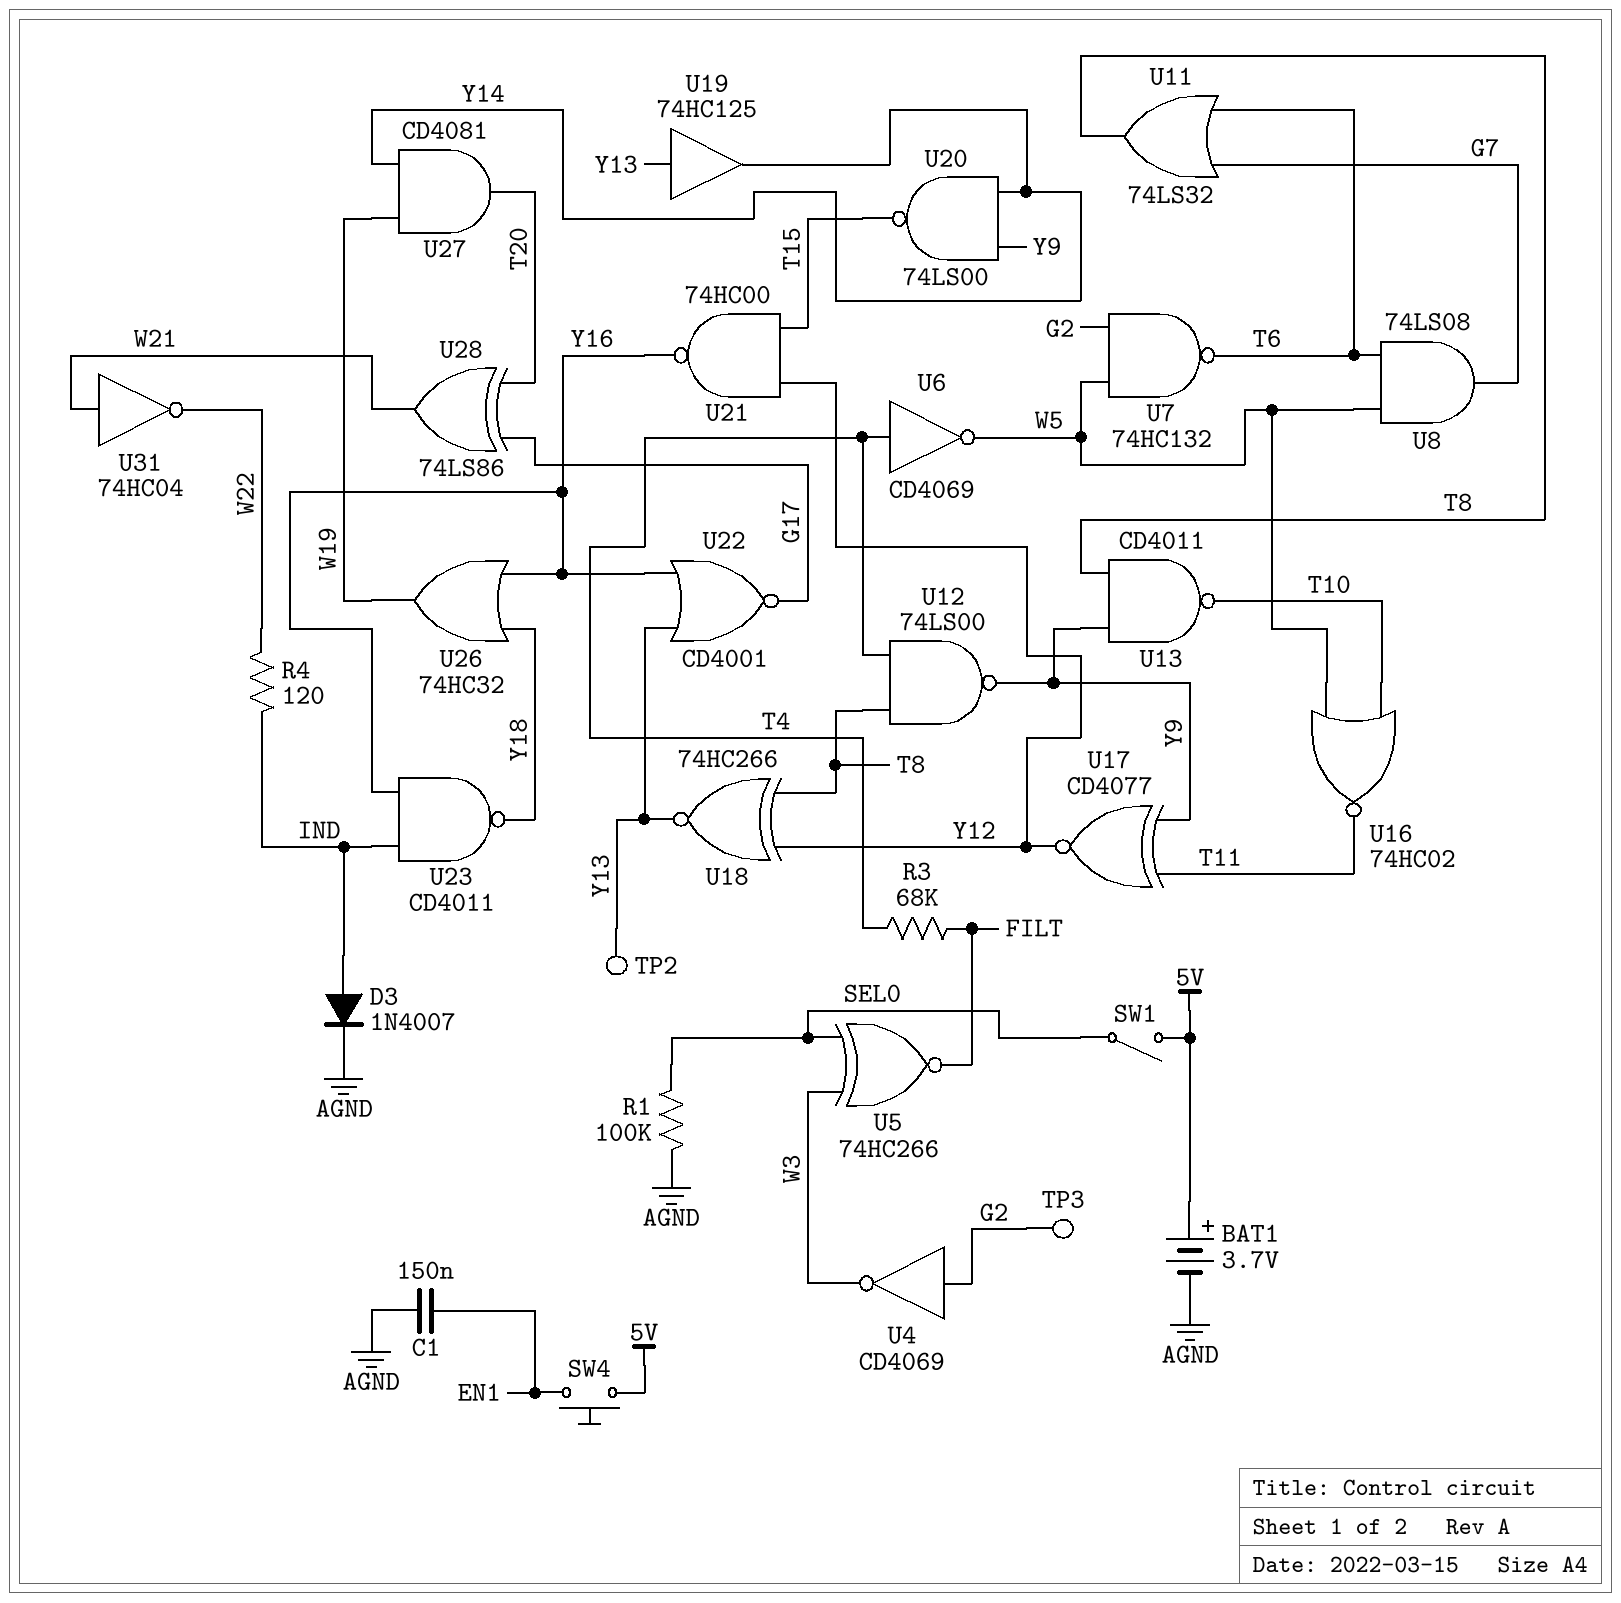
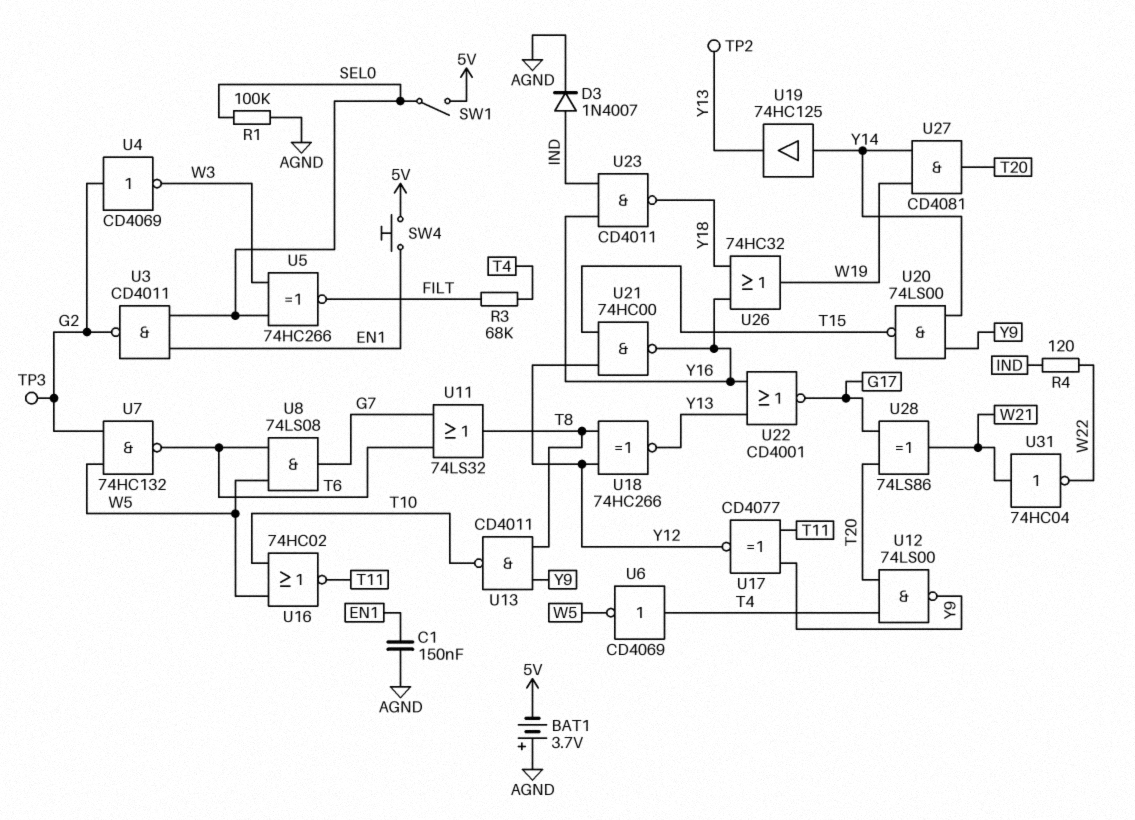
BAT1: 3.7V (plus 5V, minus AGND) -> 3.7V (plus AGND, minus 5V)
U3: none -> NAND CD4011 (in EN1, in SEL0, out G2)
U12: NAND 74LS00 (in T4, in T8, out Y9) -> NAND 74LS00 (in T4, in T20, out Y9)
U19: buffer 74HC125 (in Y13, out Y14) -> buffer 74HC125 (in Y14, out Y13)

